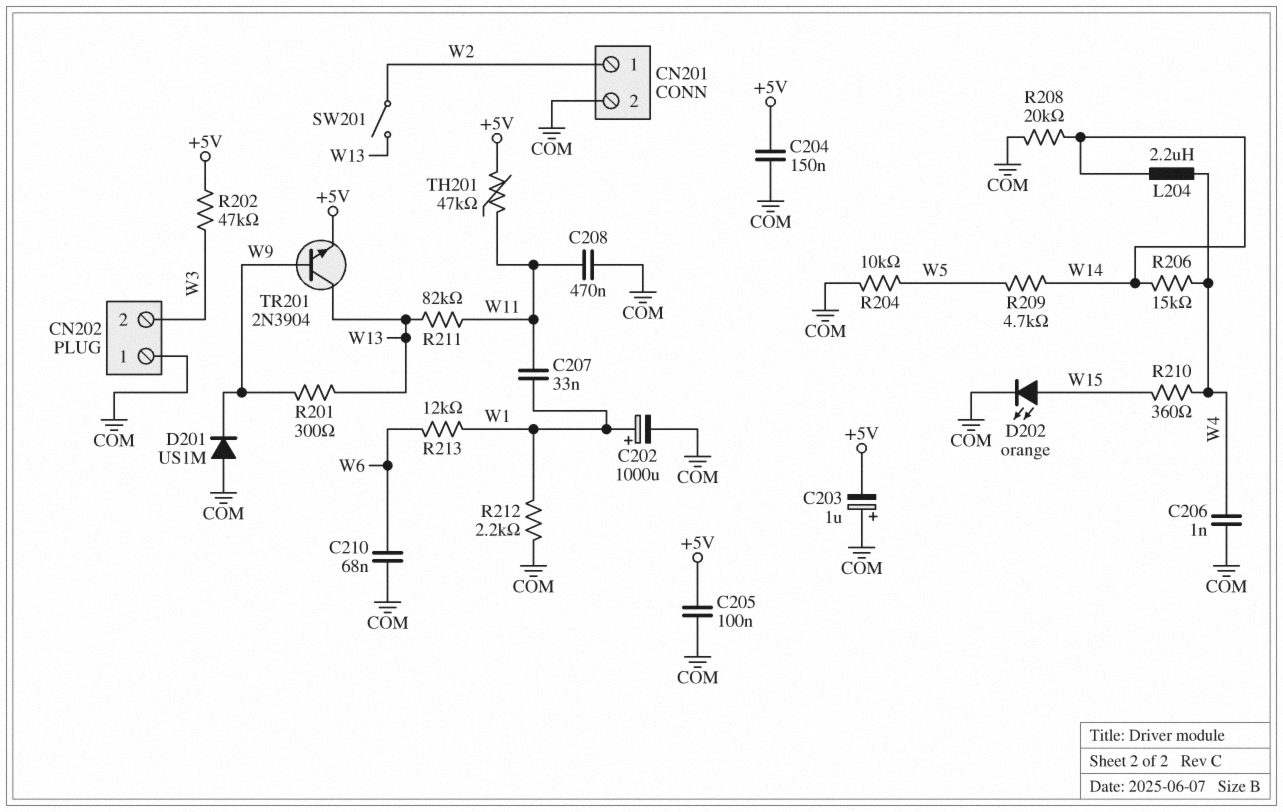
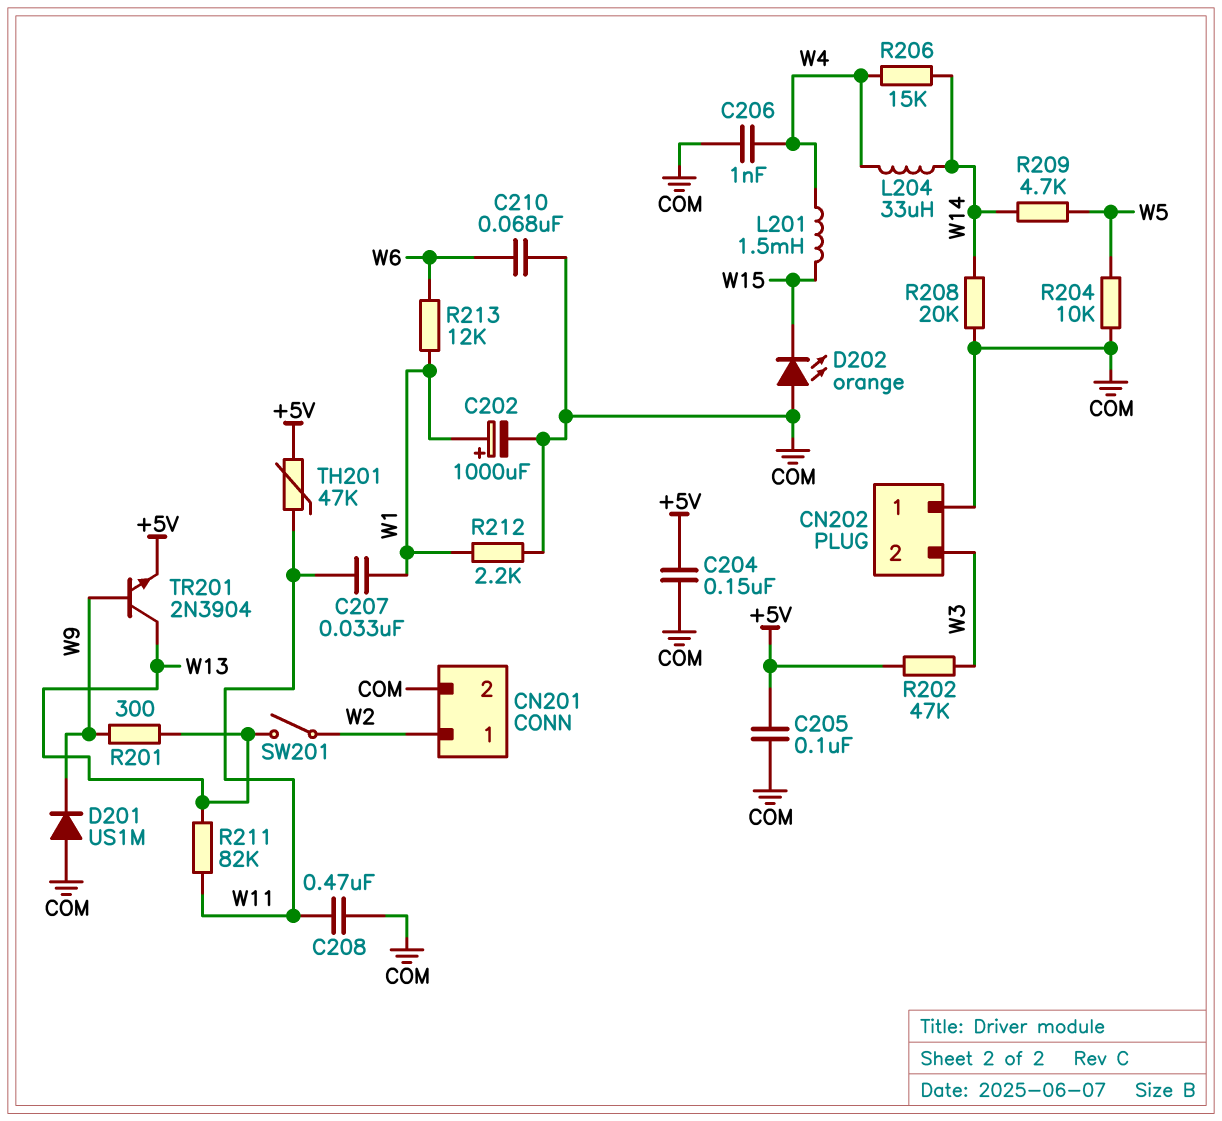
C203: 1uF (plus COM, minus +5V) -> none
D202: LED orange (A W15, K COM) -> LED orange (A COM, K W15)
L201: none -> 1.5mH (W4, W15)
L204: 2.2uH (W4, W14) -> 33uH (W4, W14)
R210: 360 (W4, W15) -> none

